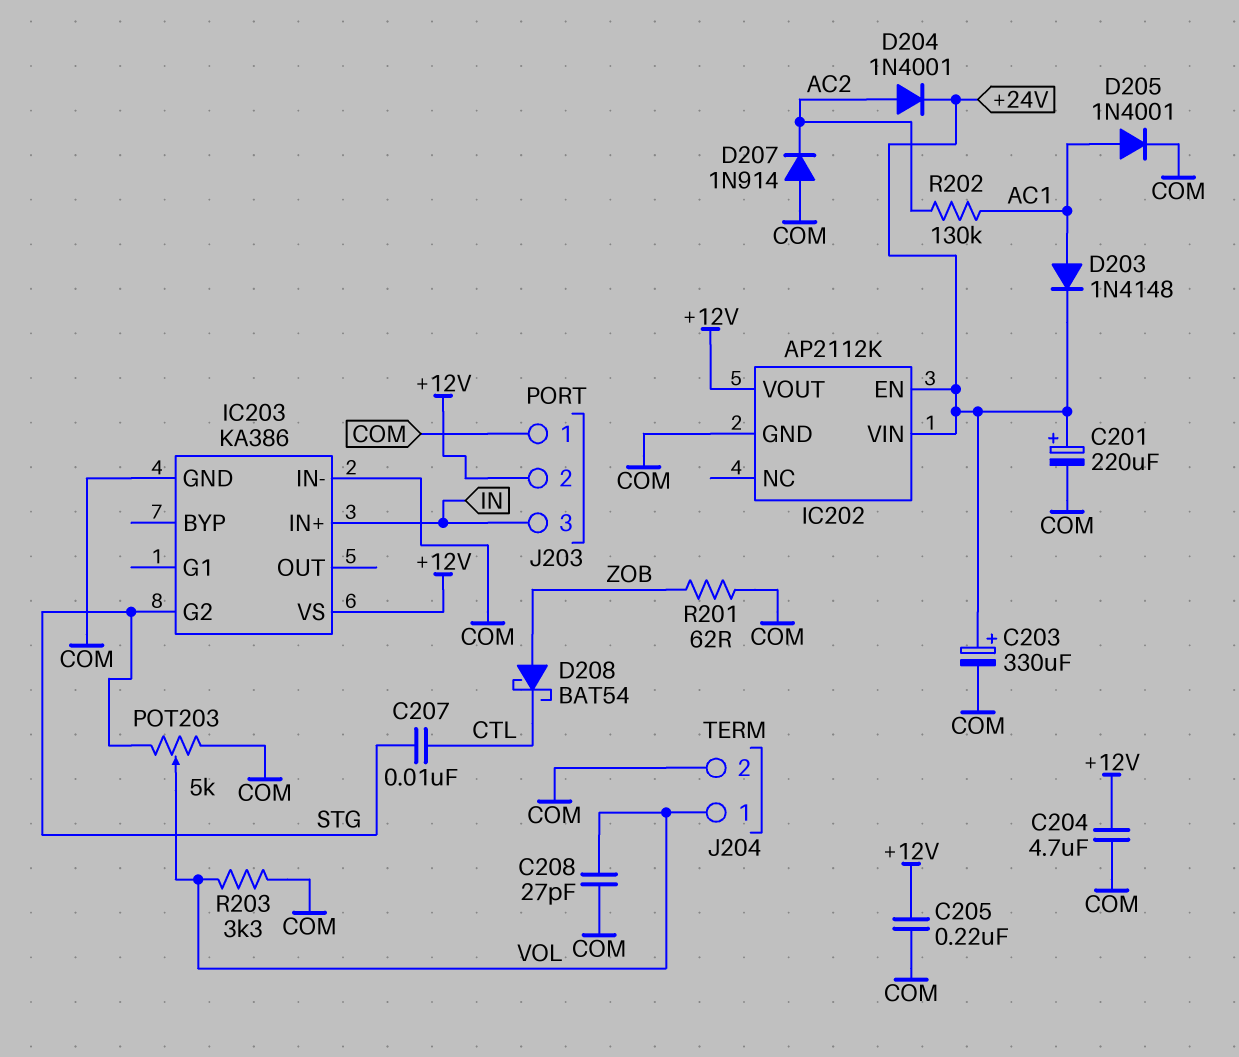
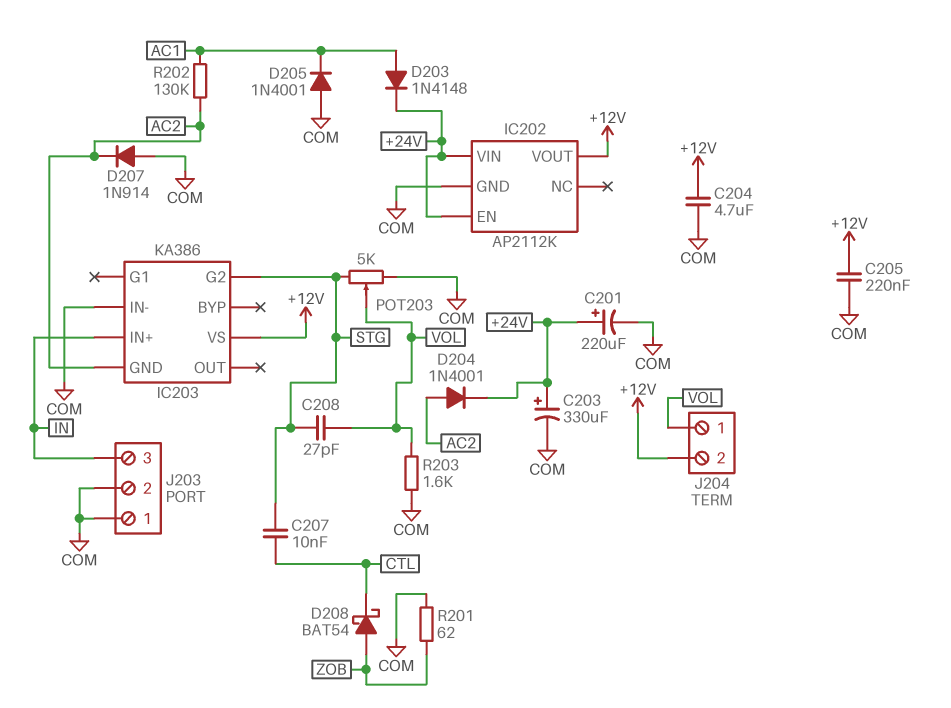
C208: 27pF (COM, VOL) -> 27pF (STG, VOL)
D205: diode 1N4001 (A AC1, K COM) -> diode 1N4001 (A COM, K AC1)
IC203 pin GND: COM -> AC2
J203 pin 2: +12V -> COM
J204 pin 2: COM -> +12V
R203: 3.3k (COM, VOL) -> 1.6k (COM, VOL)

